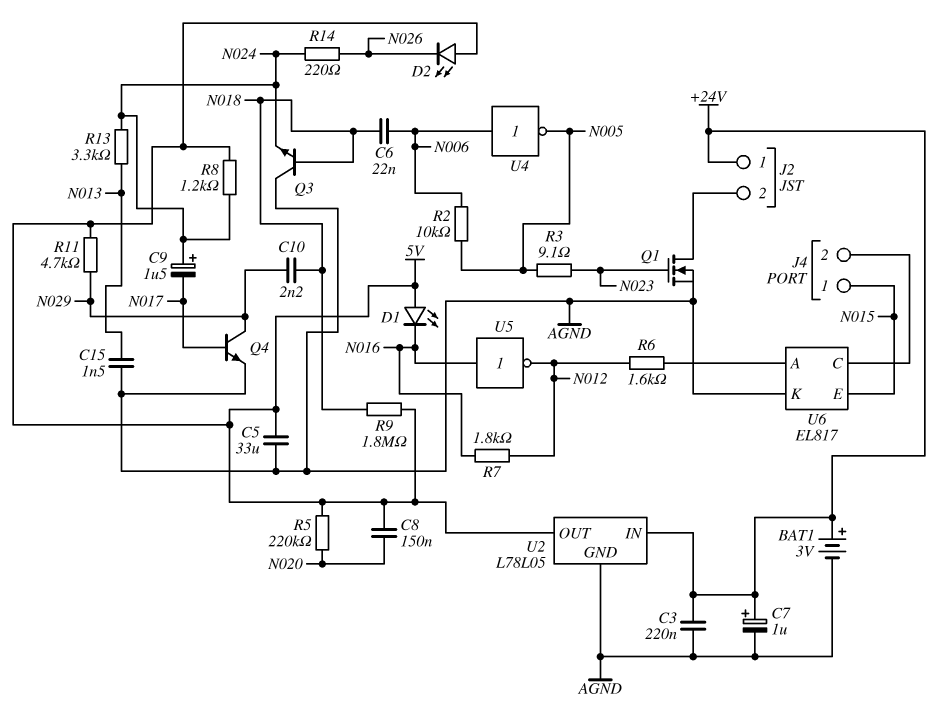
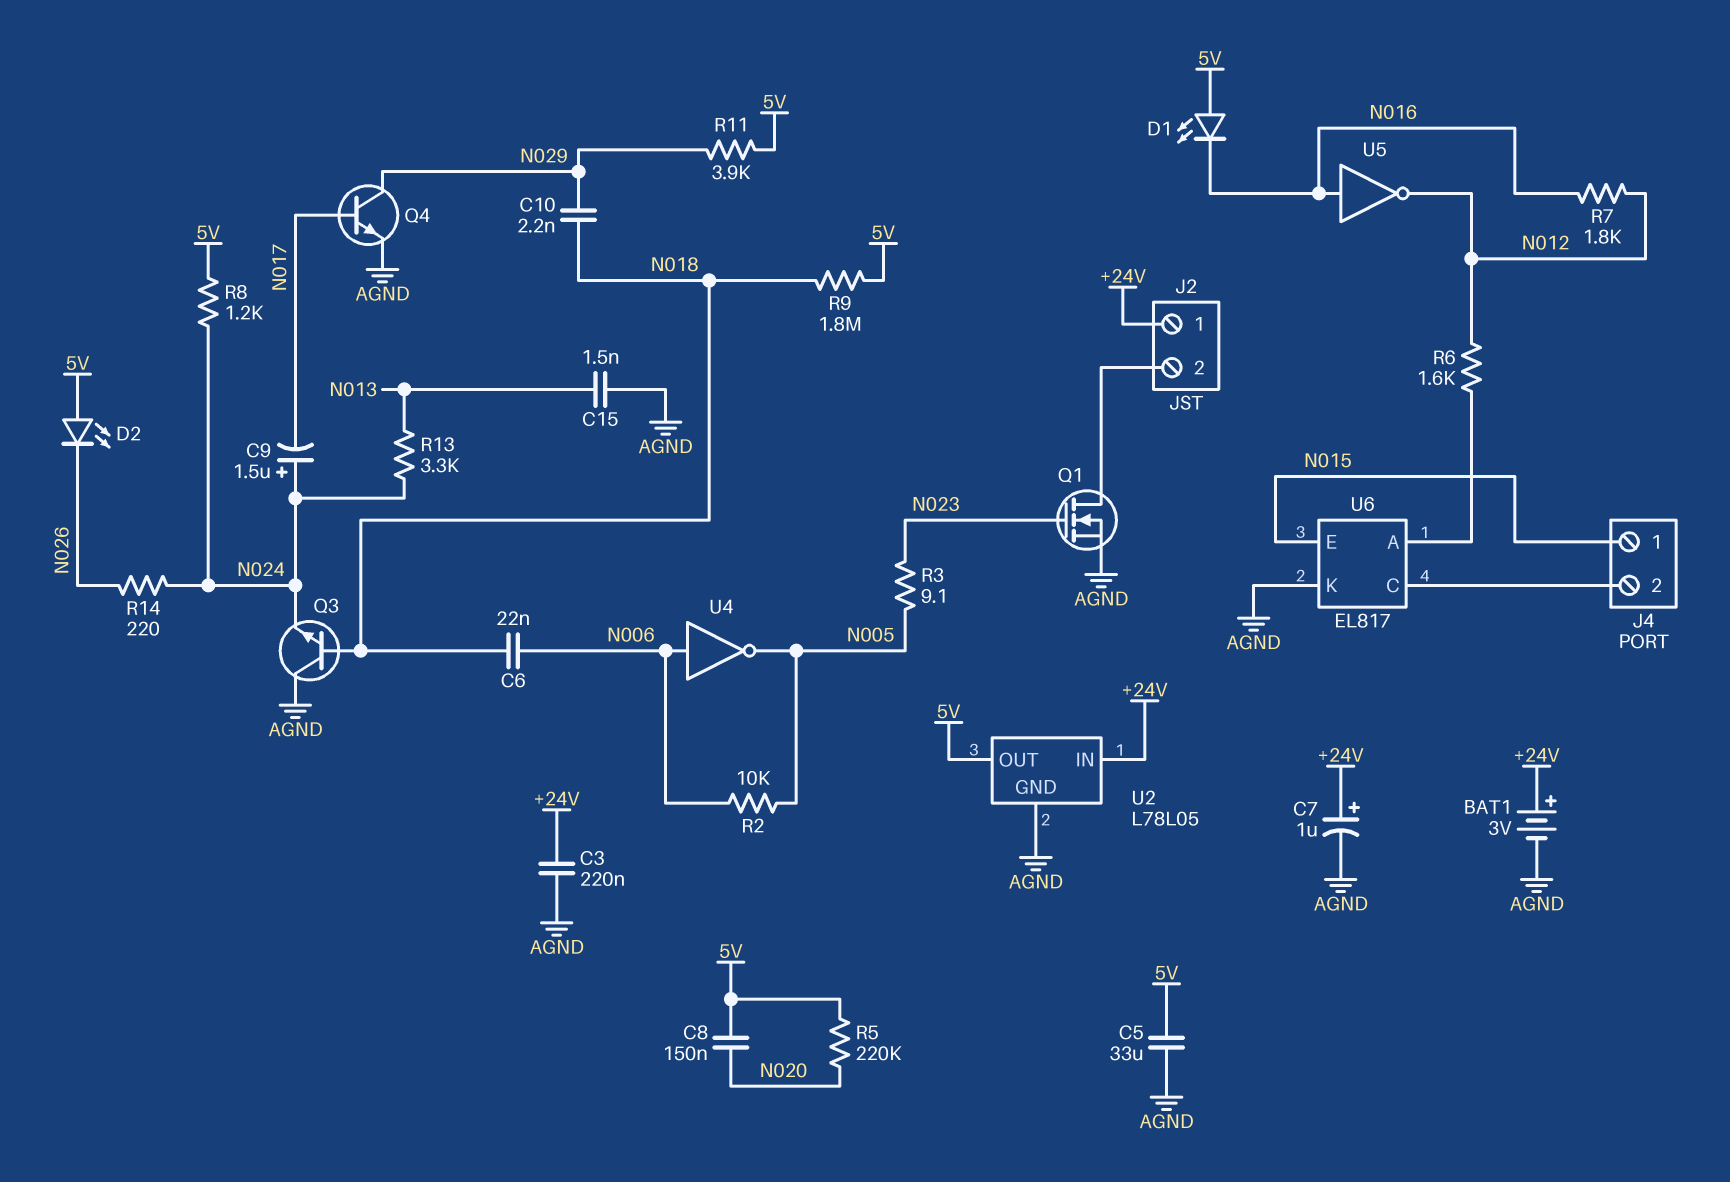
R11: 4.7k (5V, N029) -> 3.9k (5V, N029)

